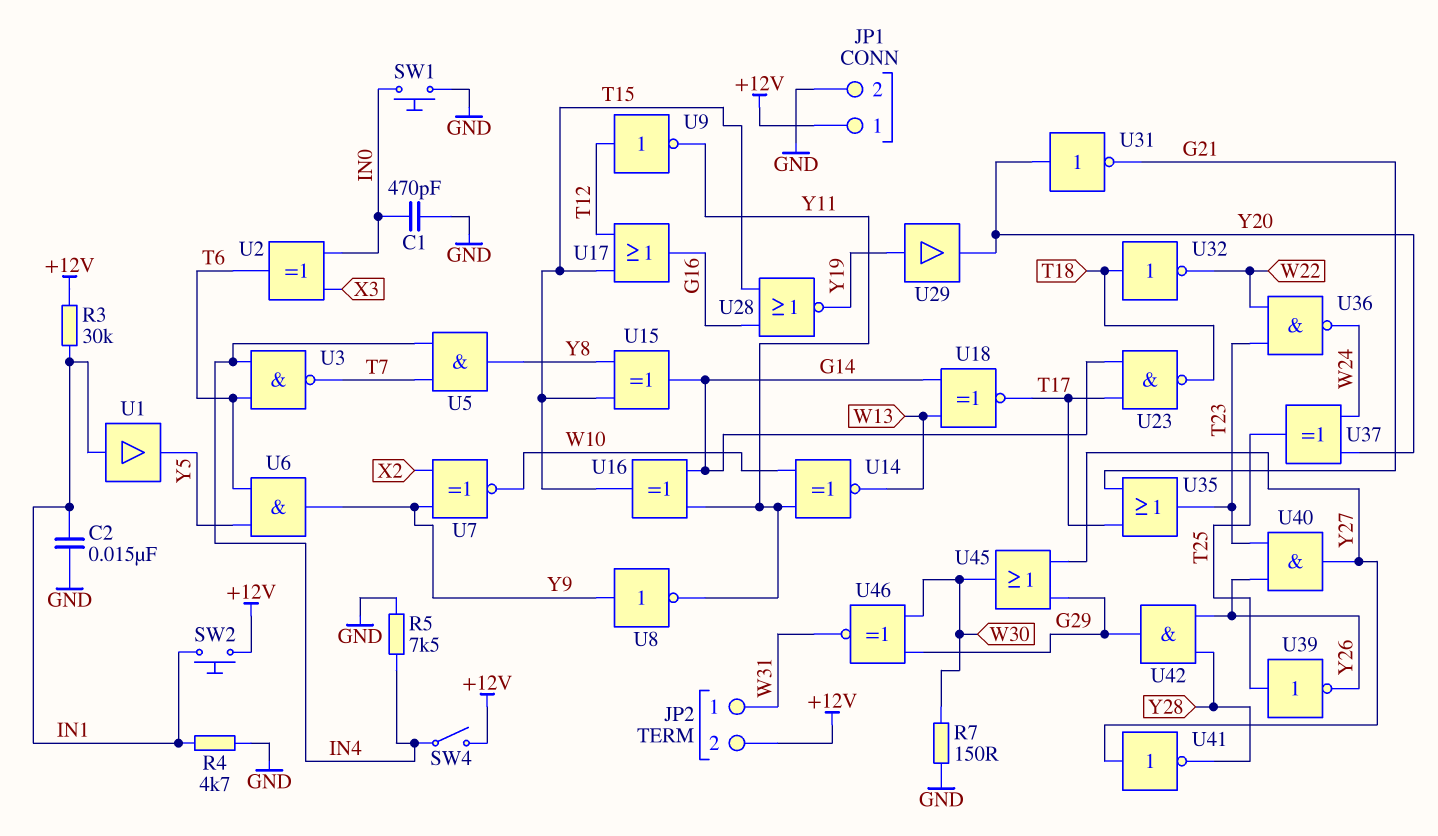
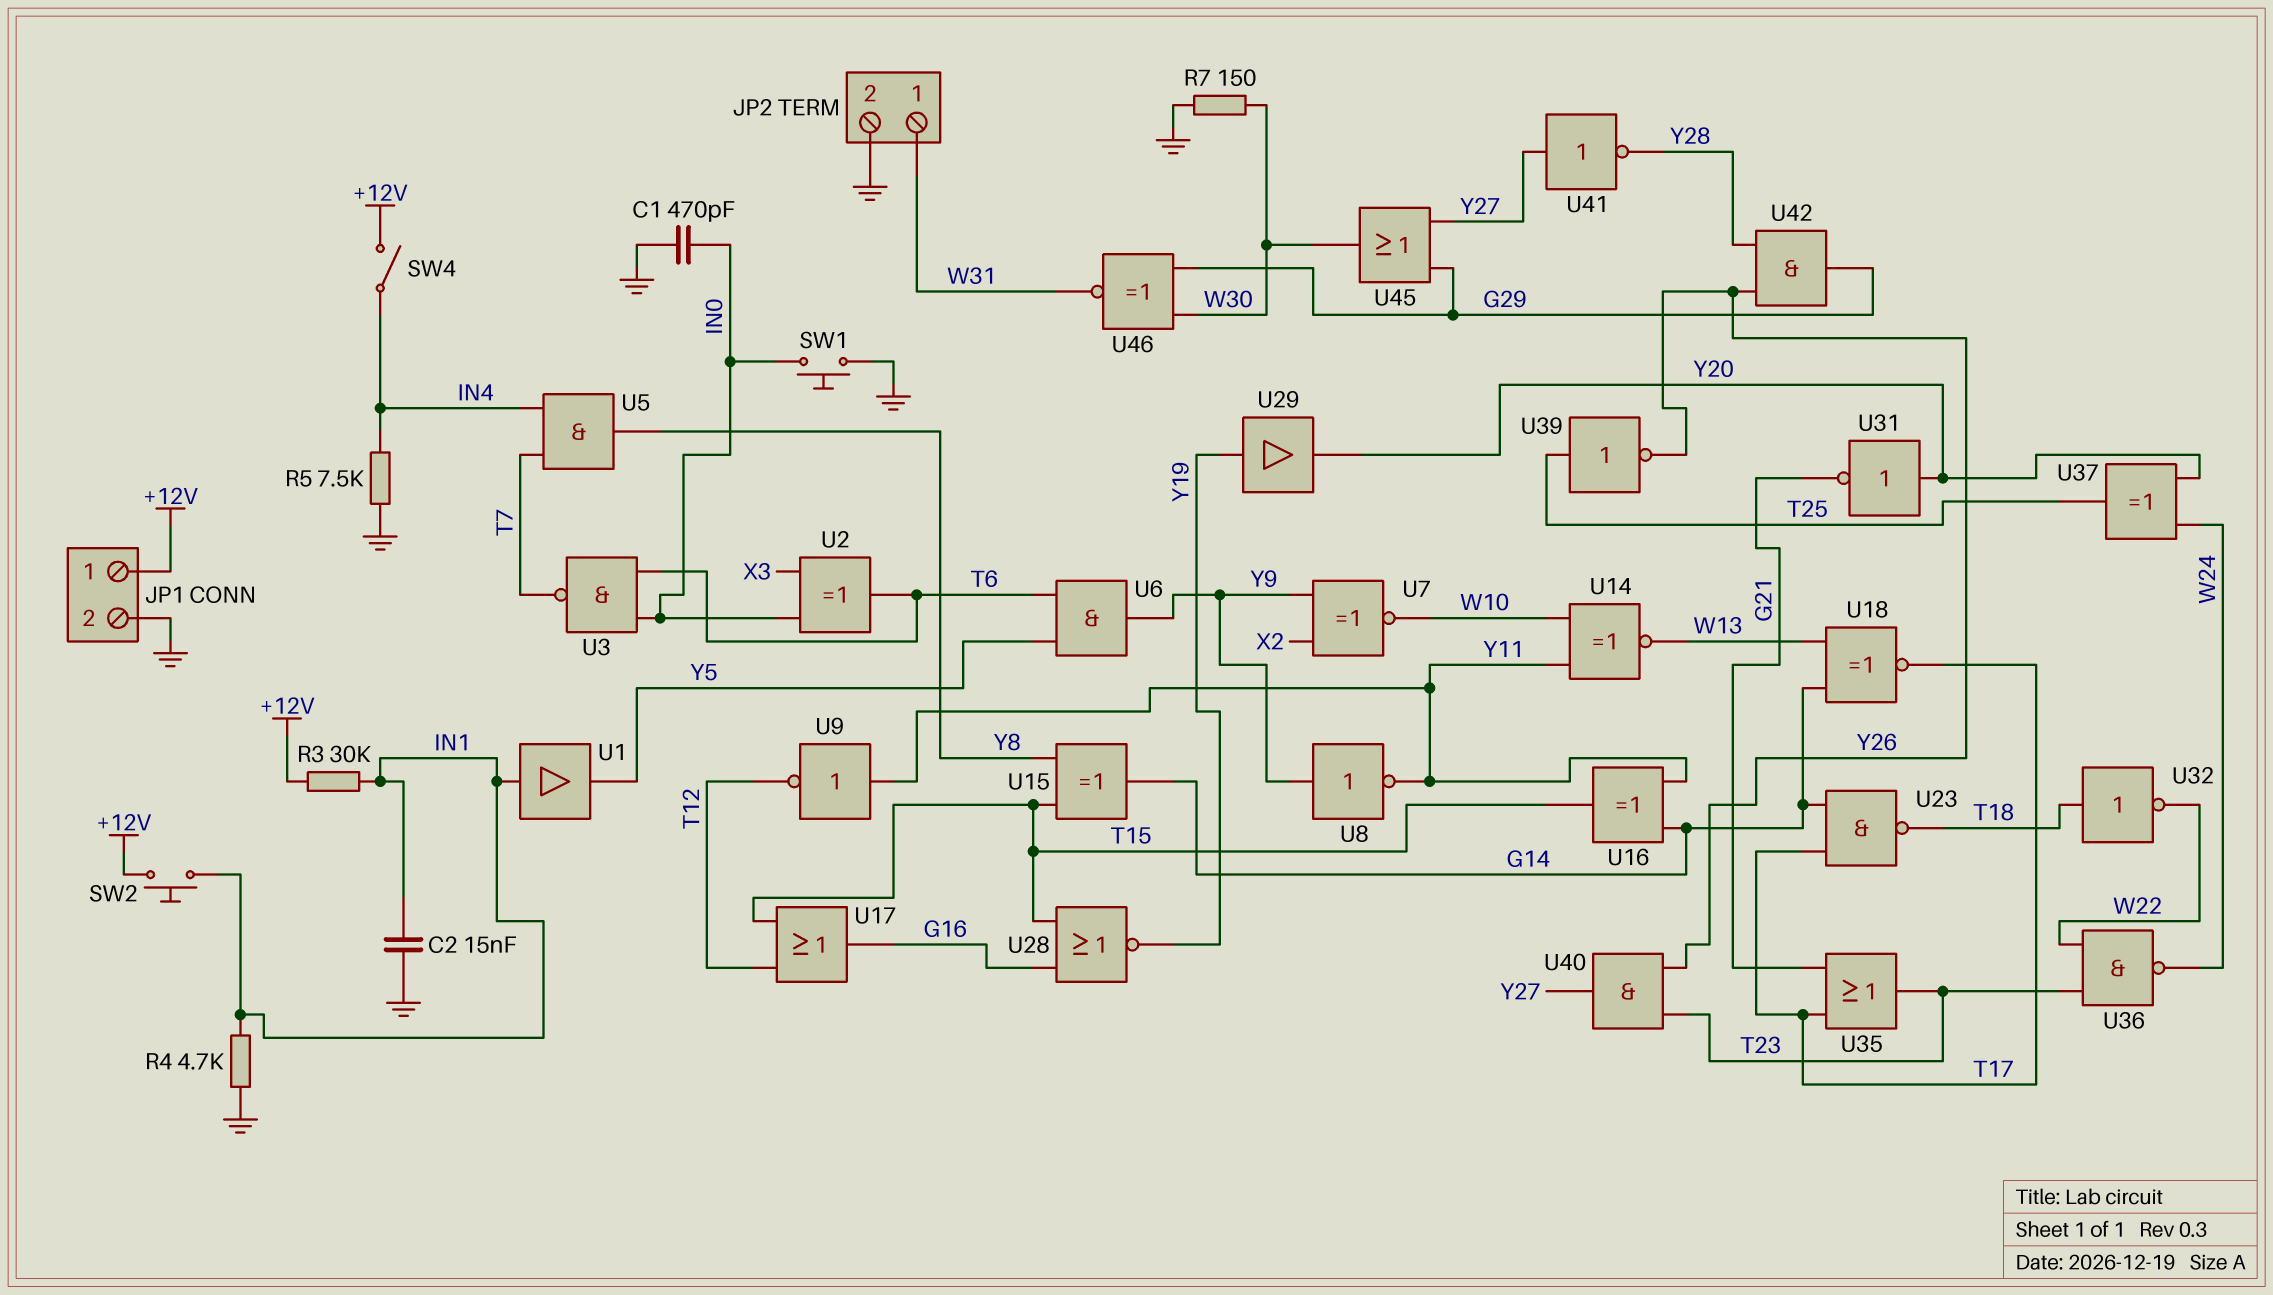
JP2 pin 2: +12V -> GND
U3: NAND (in IN4, in T6, out T7) -> NAND (in IN0, in T6, out T7)
U9: NOT (in T12, out Y11) -> NOT (in Y11, out T12)

